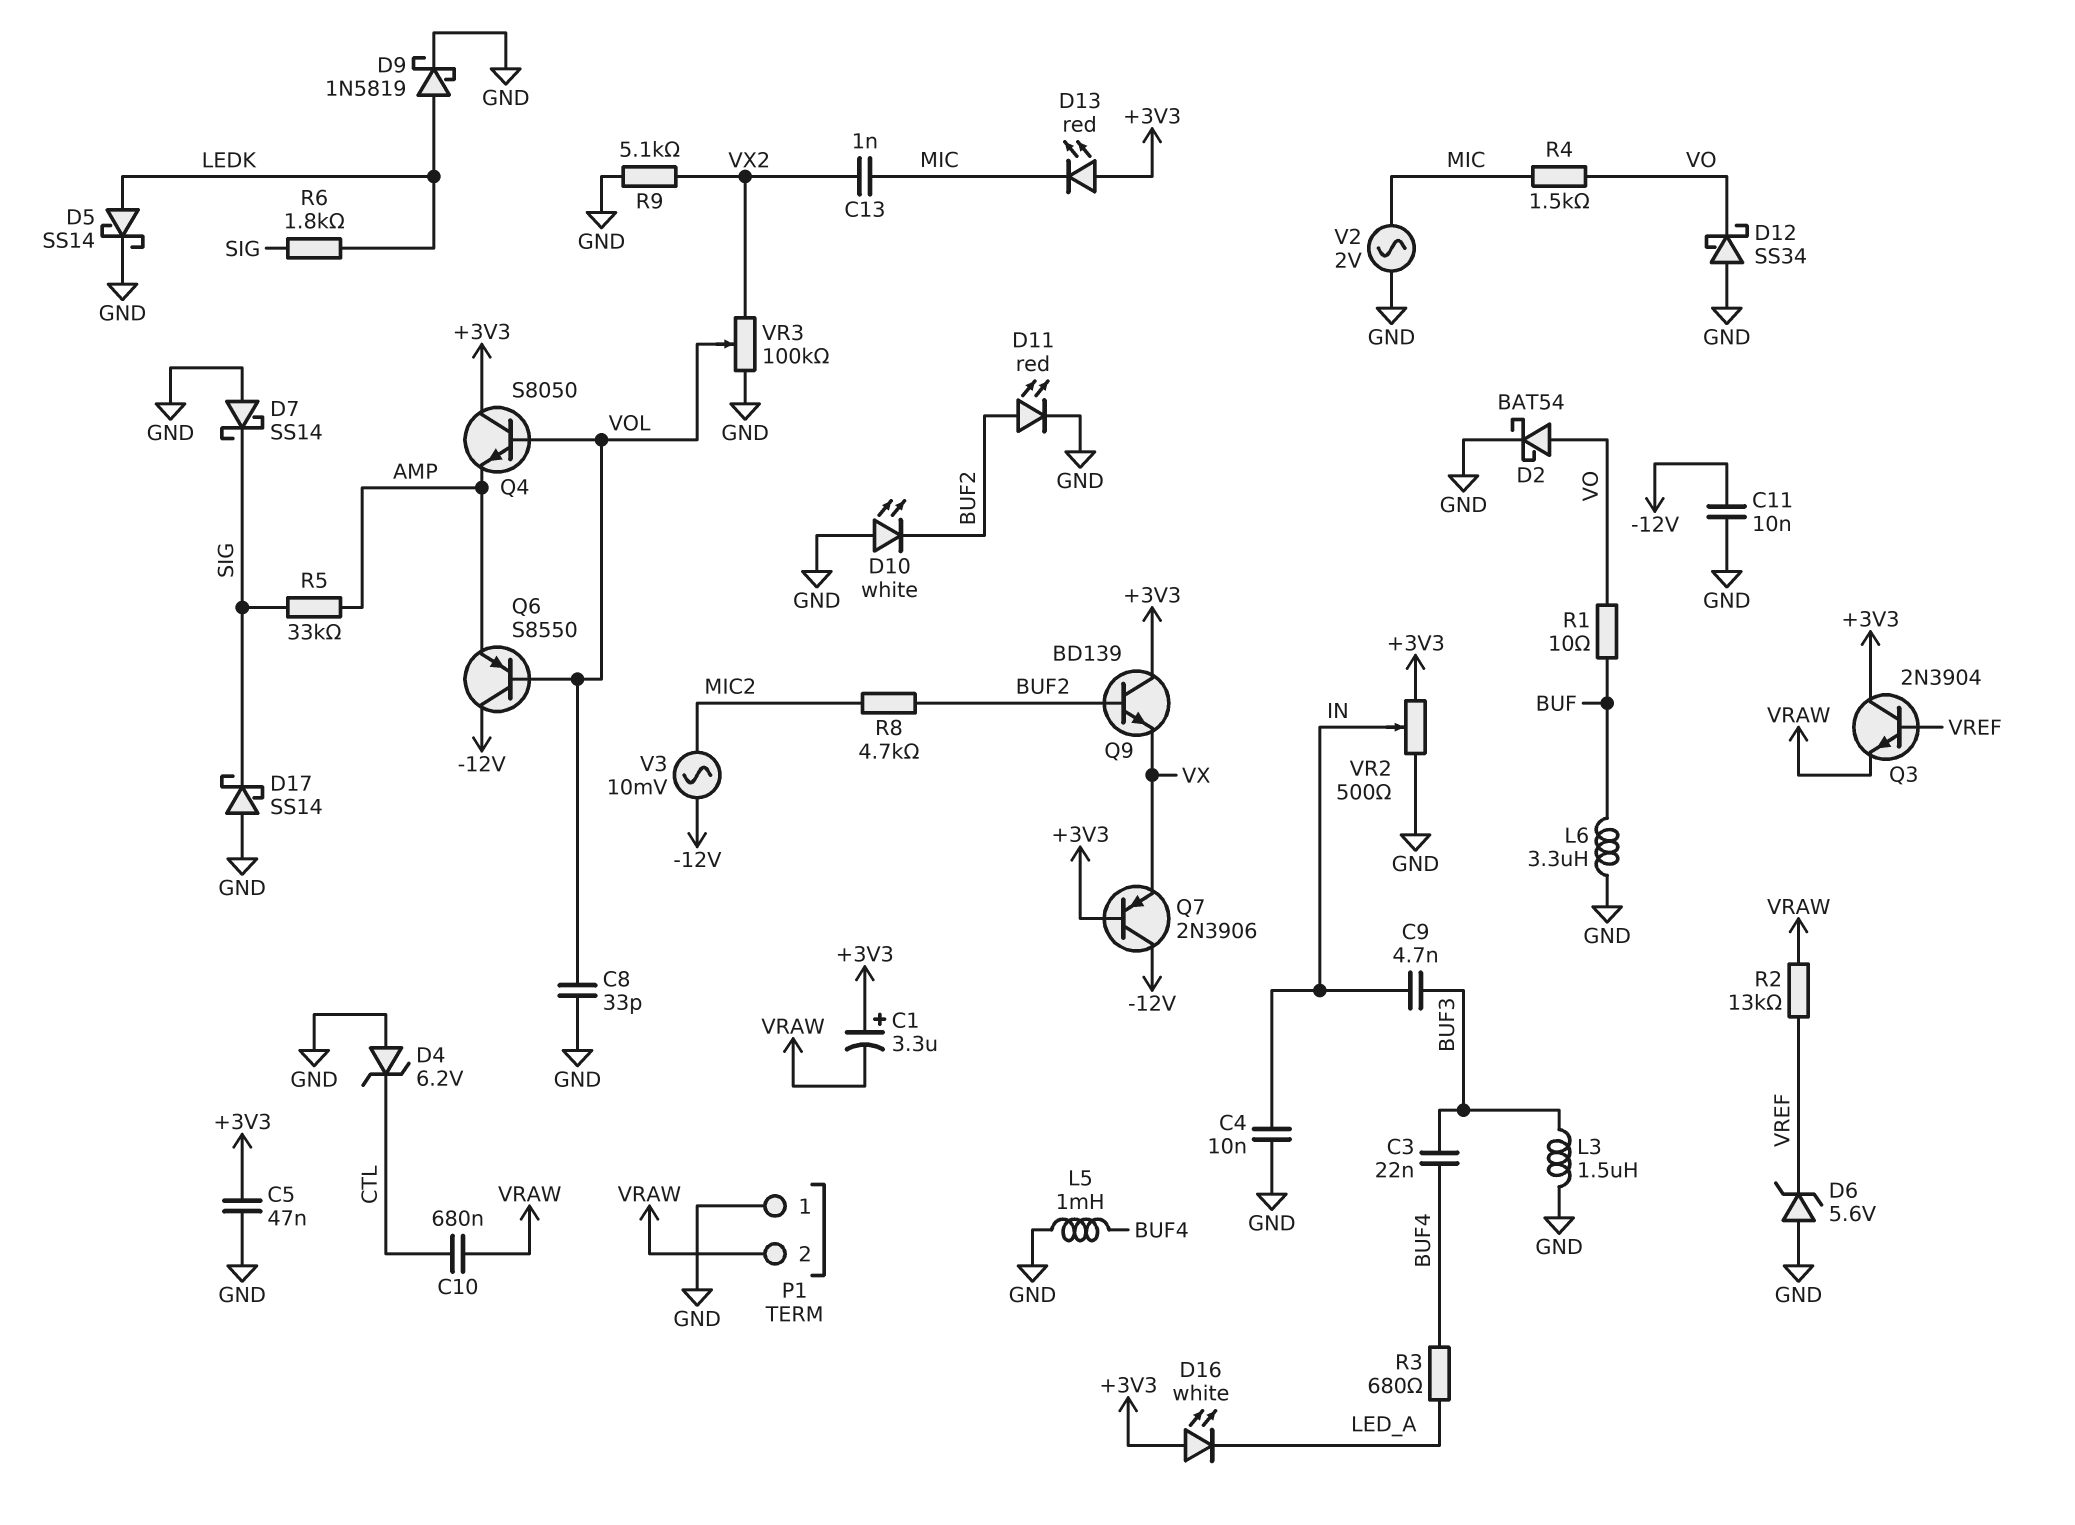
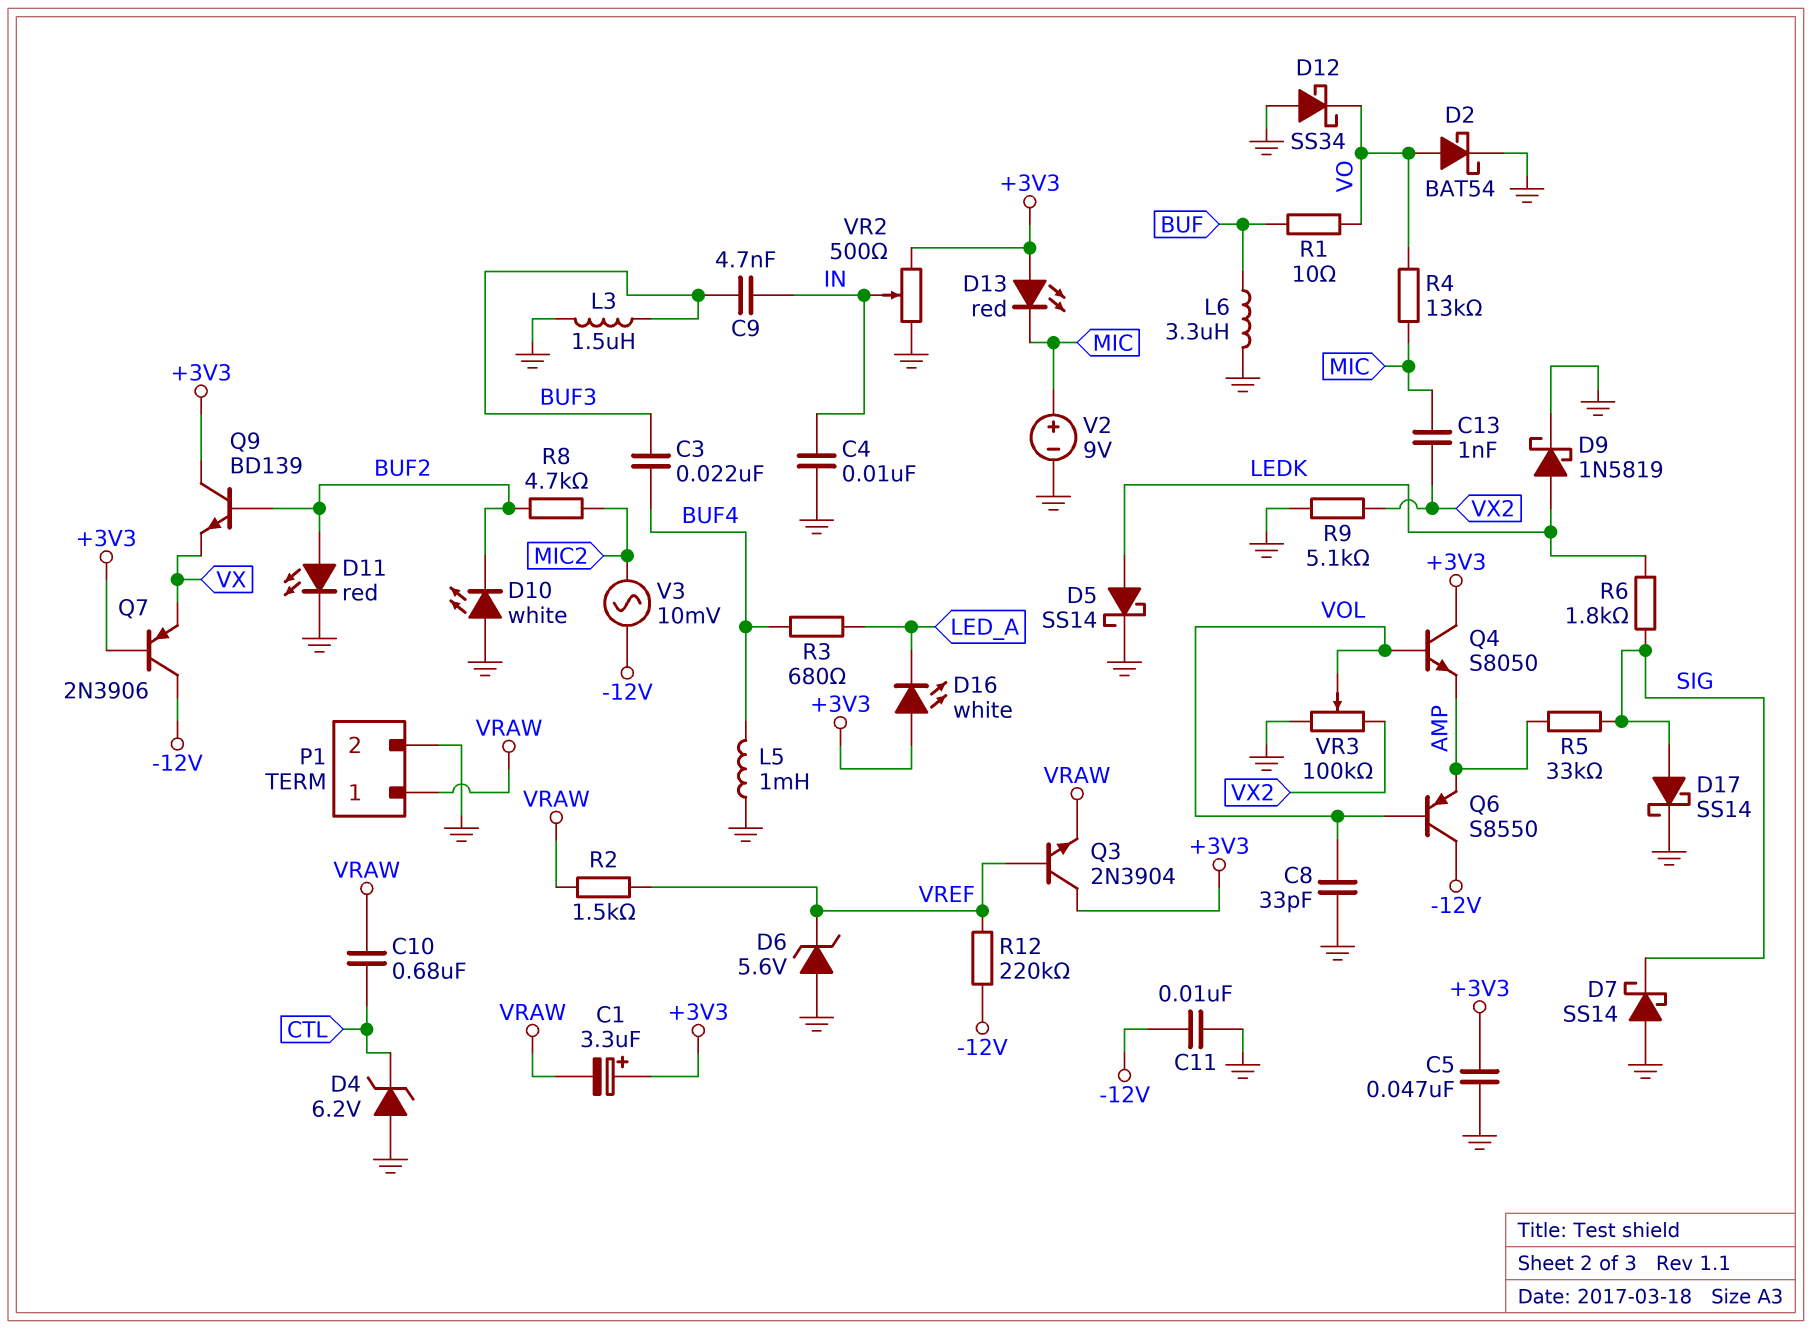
D17: schottky SS14 (A GND, K SIG) -> schottky SS14 (A SIG, K GND)
P1 pin 1: GND -> VRAW
P1 pin 2: VRAW -> GND
R2: 13k (VRAW, VREF) -> 1.5k (VRAW, VREF)
R4: 1.5k (MIC, VO) -> 13k (MIC, VO)
R12: none -> 220k (-12V, VREF)
V2: AC 2V (GND, MIC) -> 9V (plus MIC, minus GND)

